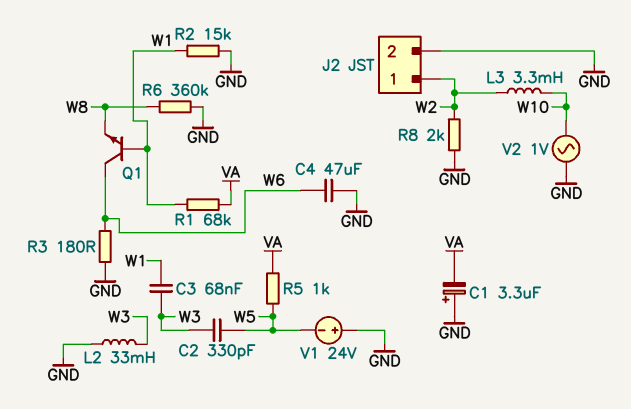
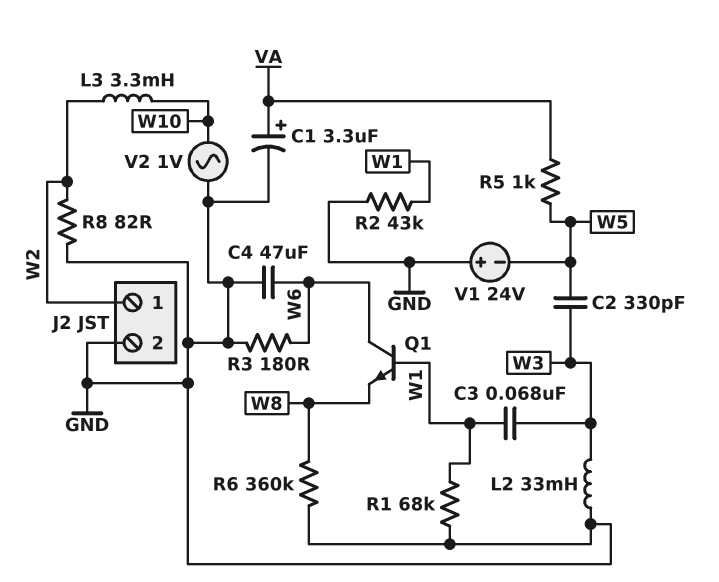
C1: 3.3uF (plus GND, minus VA) -> 3.3uF (plus VA, minus GND)
R1: 68k (VA, W1) -> 68k (GND, W1)
R2: 15k (GND, W1) -> 43k (GND, W1)
R8: 2k (GND, W2) -> 82 (GND, W2)

